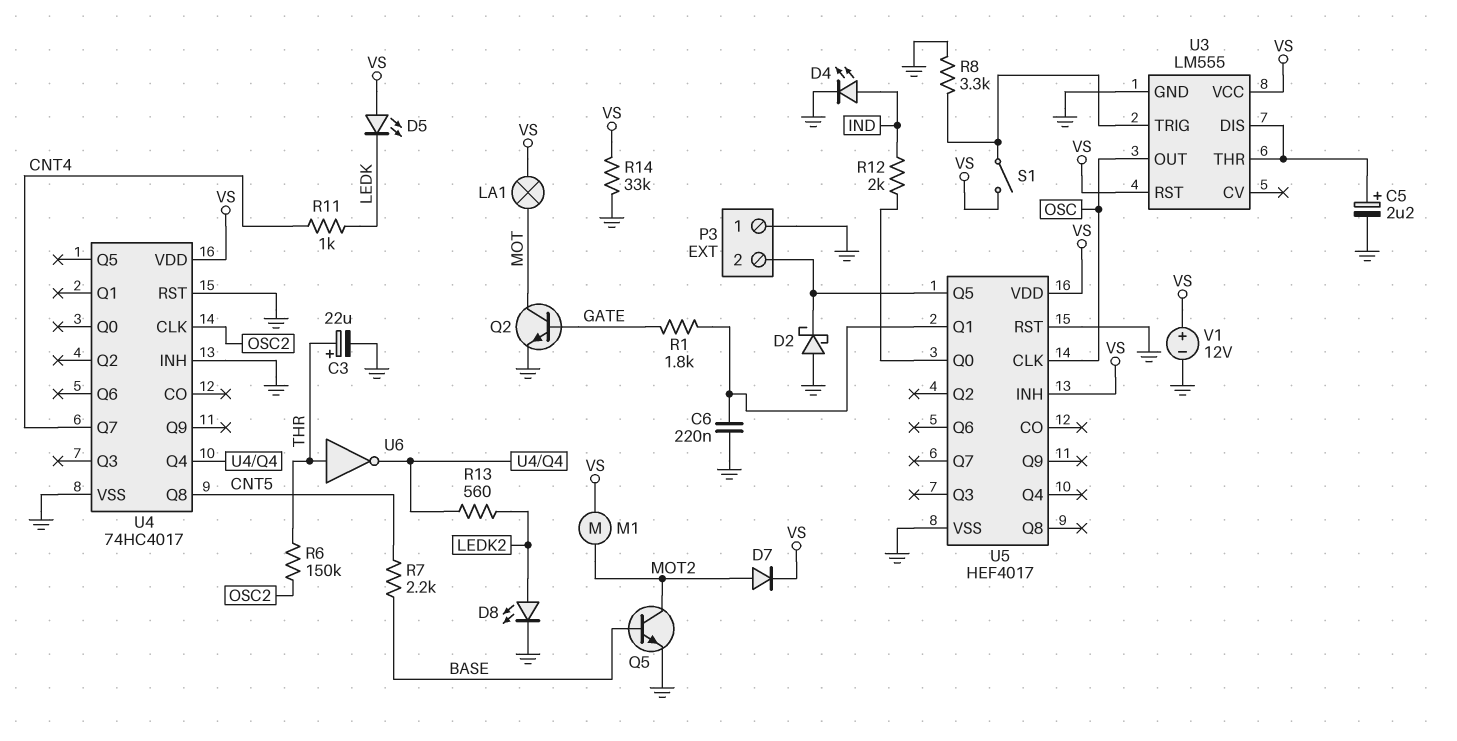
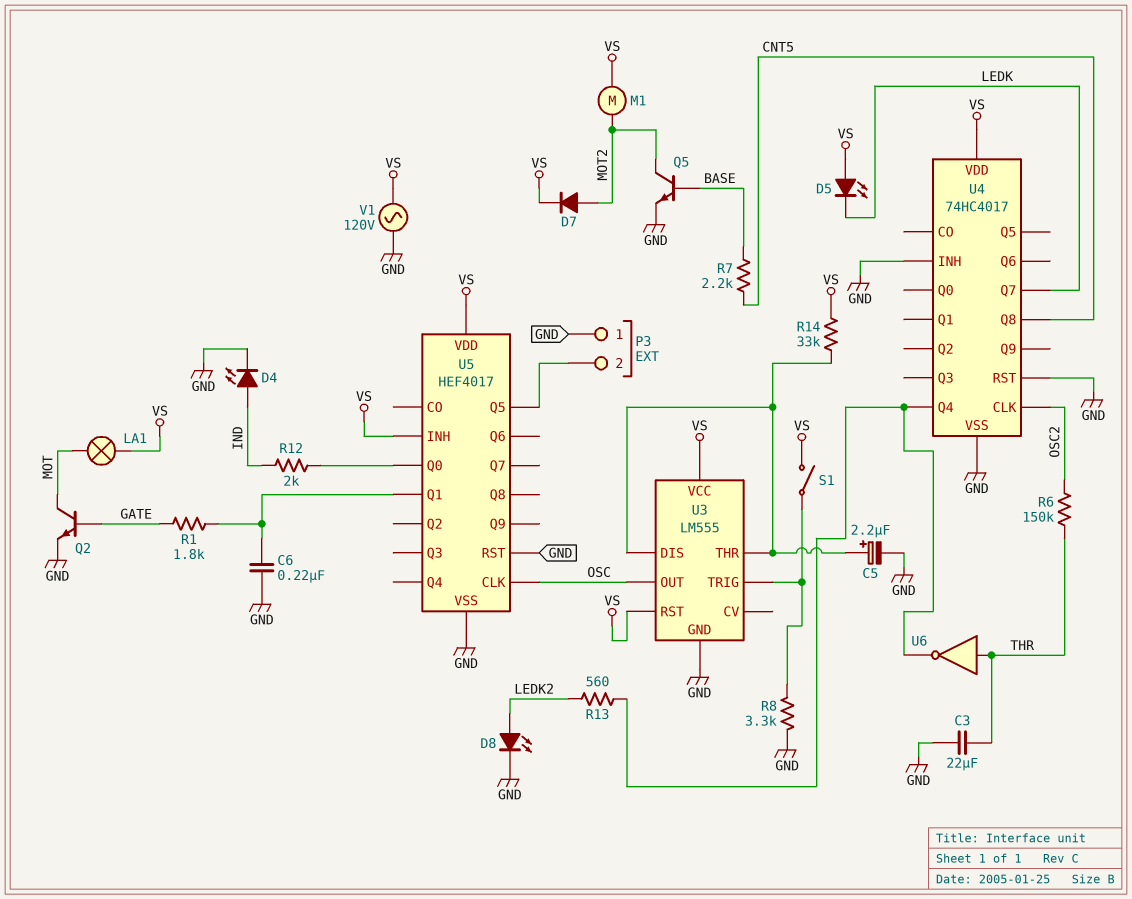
C3: 22uF (plus THR, minus GND) -> 22uF (GND, THR)
D2: schottky (A GND, K P3/2) -> none
R11: 1k (CNT4, LEDK) -> none
R14: 33k (GND, VS) -> 33k (U3/DIS, VS)
U4 pin Q7: CNT4 -> LEDK
V1: 12V (plus VS, minus GND) -> AC 120V (GND, VS)

